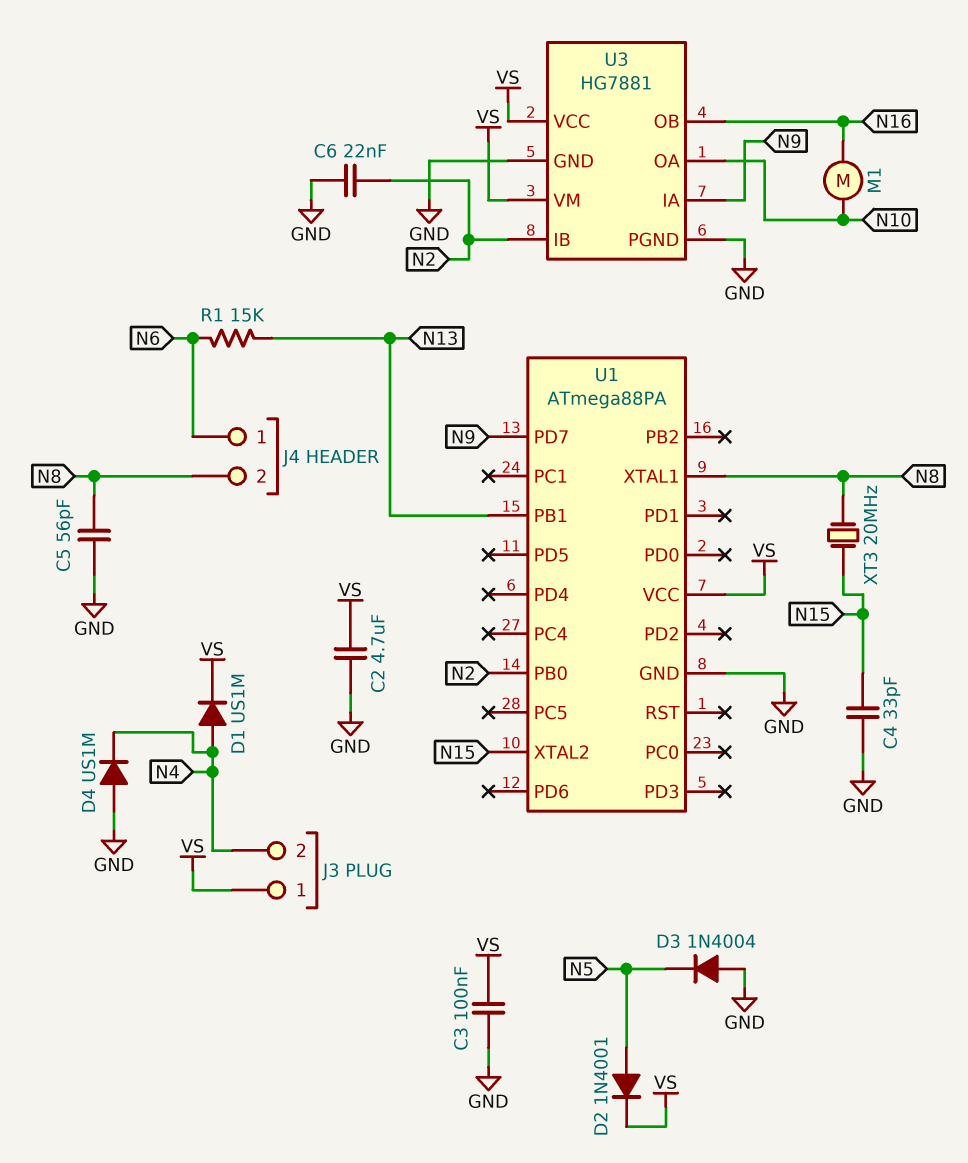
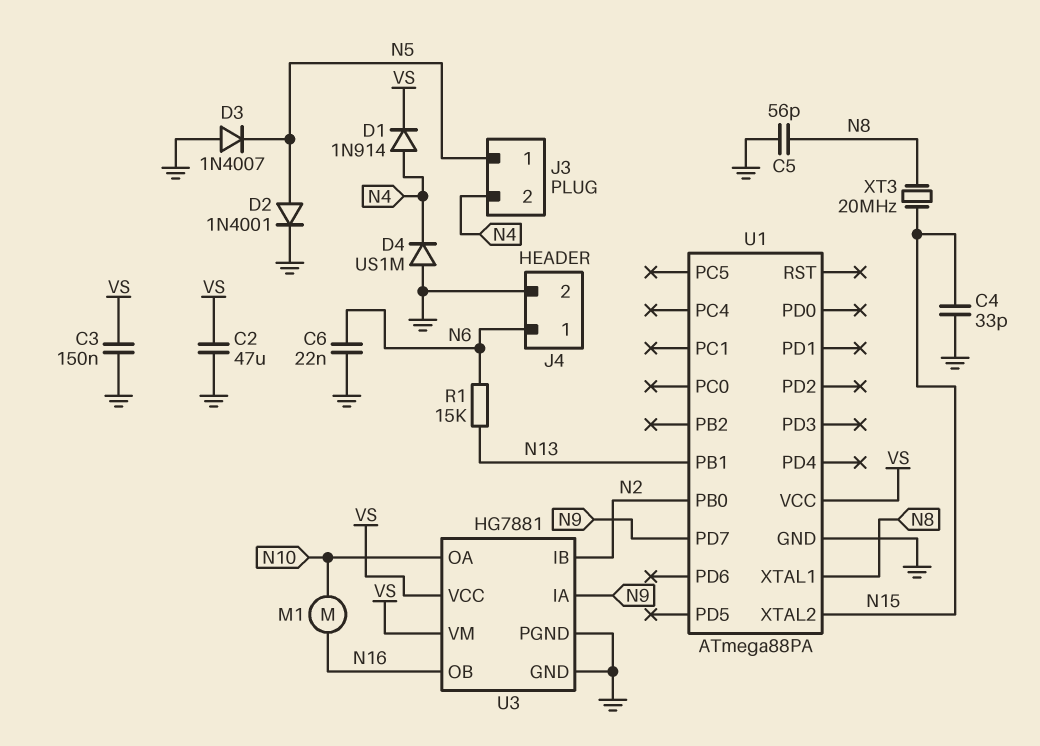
C2: 4.7uF (GND, VS) -> 47uF (GND, VS)
C3: 100nF (GND, VS) -> 150nF (GND, VS)
C6: 22nF (GND, N2) -> 22nF (GND, N6)
D1: diode US1M (A N4, K VS) -> diode 1N914 (A N4, K VS)
D2: diode 1N4001 (A N5, K VS) -> diode 1N4001 (A N5, K GND)
D3: diode 1N4004 (A GND, K N5) -> diode 1N4007 (A GND, K N5)
J3 pin 1: VS -> N5
J4 pin 2: N8 -> GND

